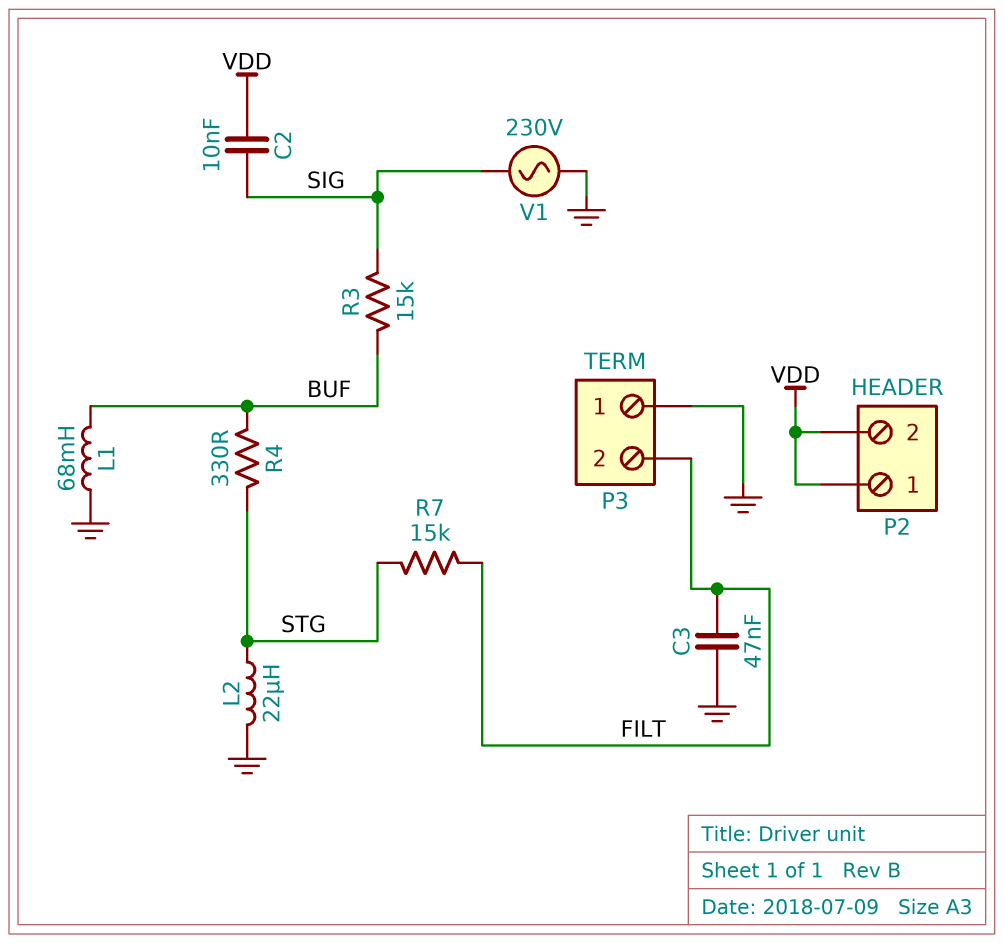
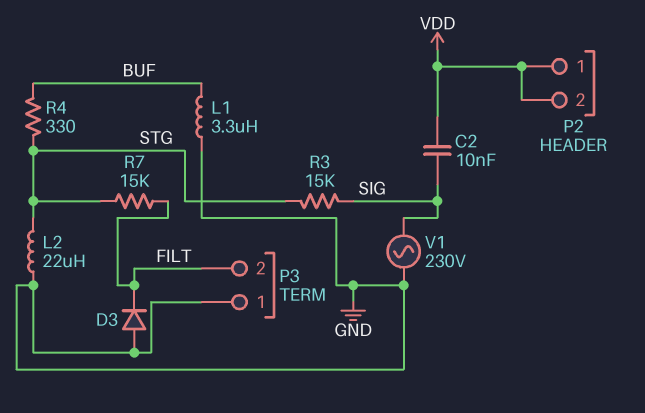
C3: 47nF (FILT, GND) -> none
D3: none -> diode (A GND, K FILT)
L1: 68mH (BUF, GND) -> 3.3uH (BUF, GND)
R3: 15k (BUF, SIG) -> 15k (SIG, STG)

